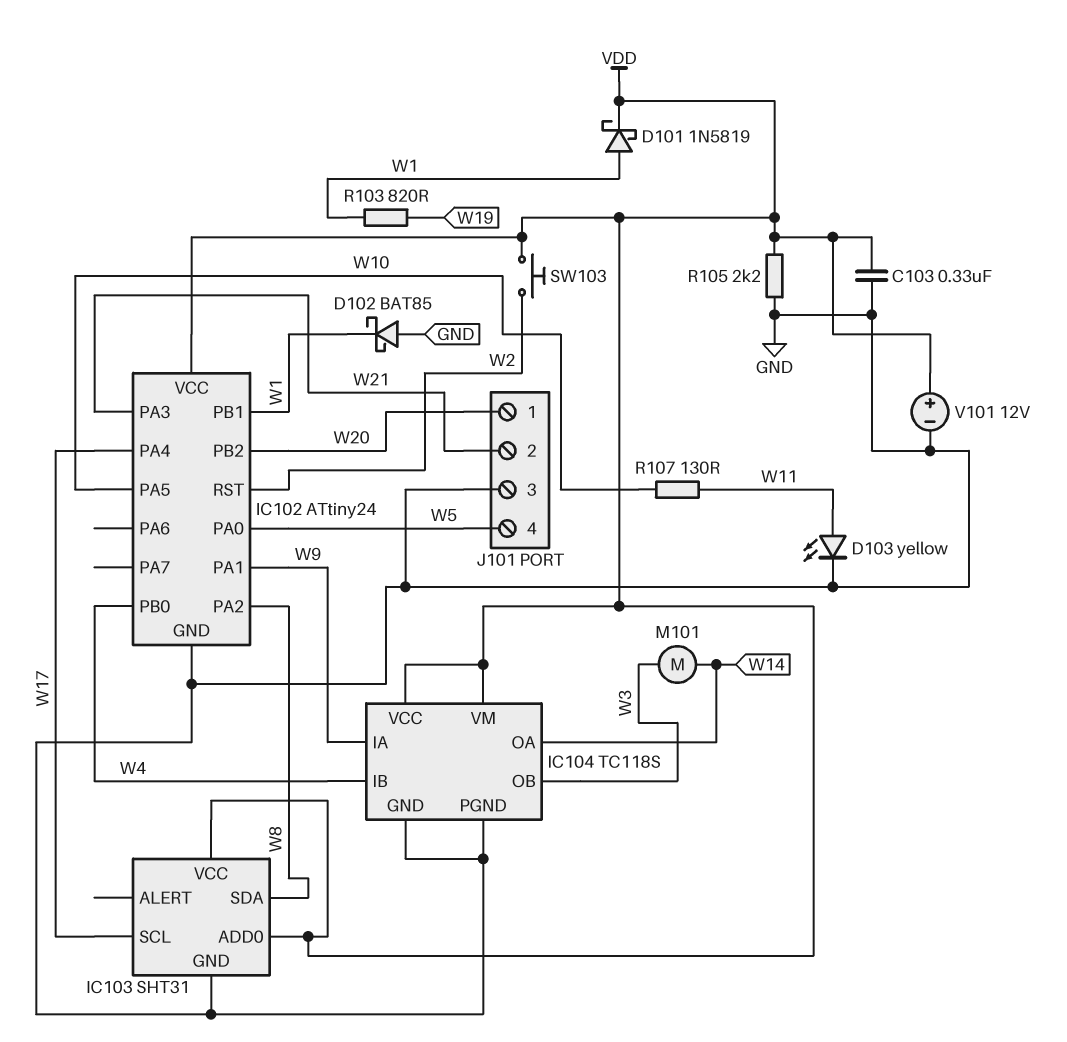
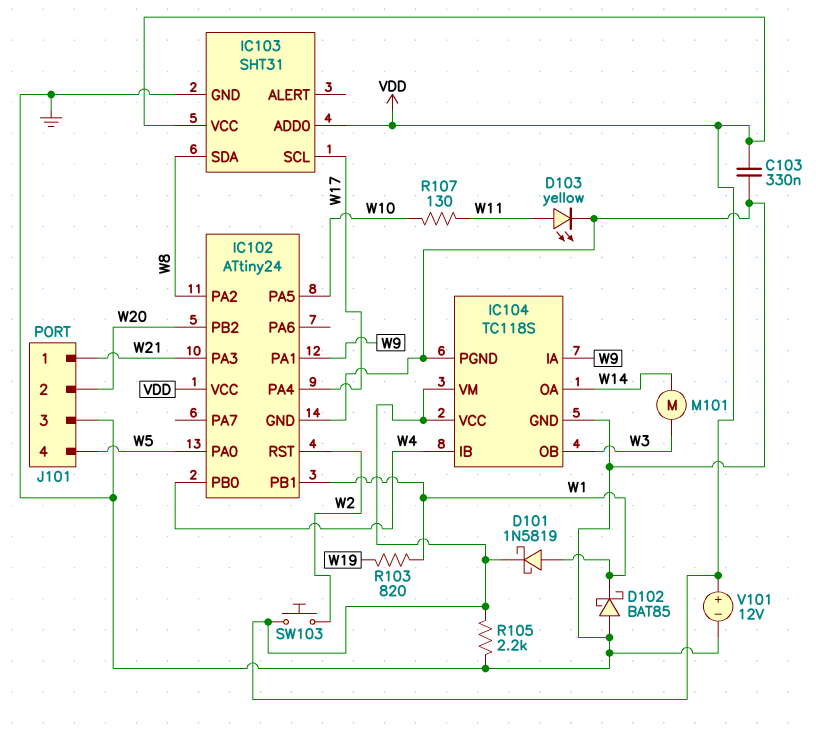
J101 pin 1: W20 -> W21
J101 pin 2: W21 -> W20

